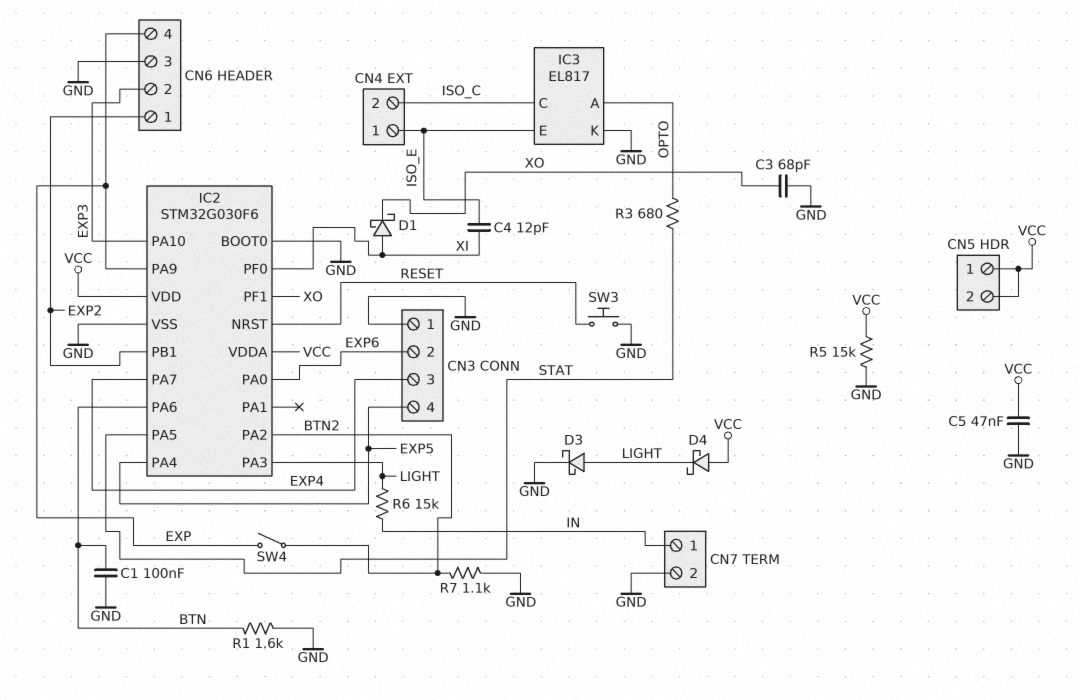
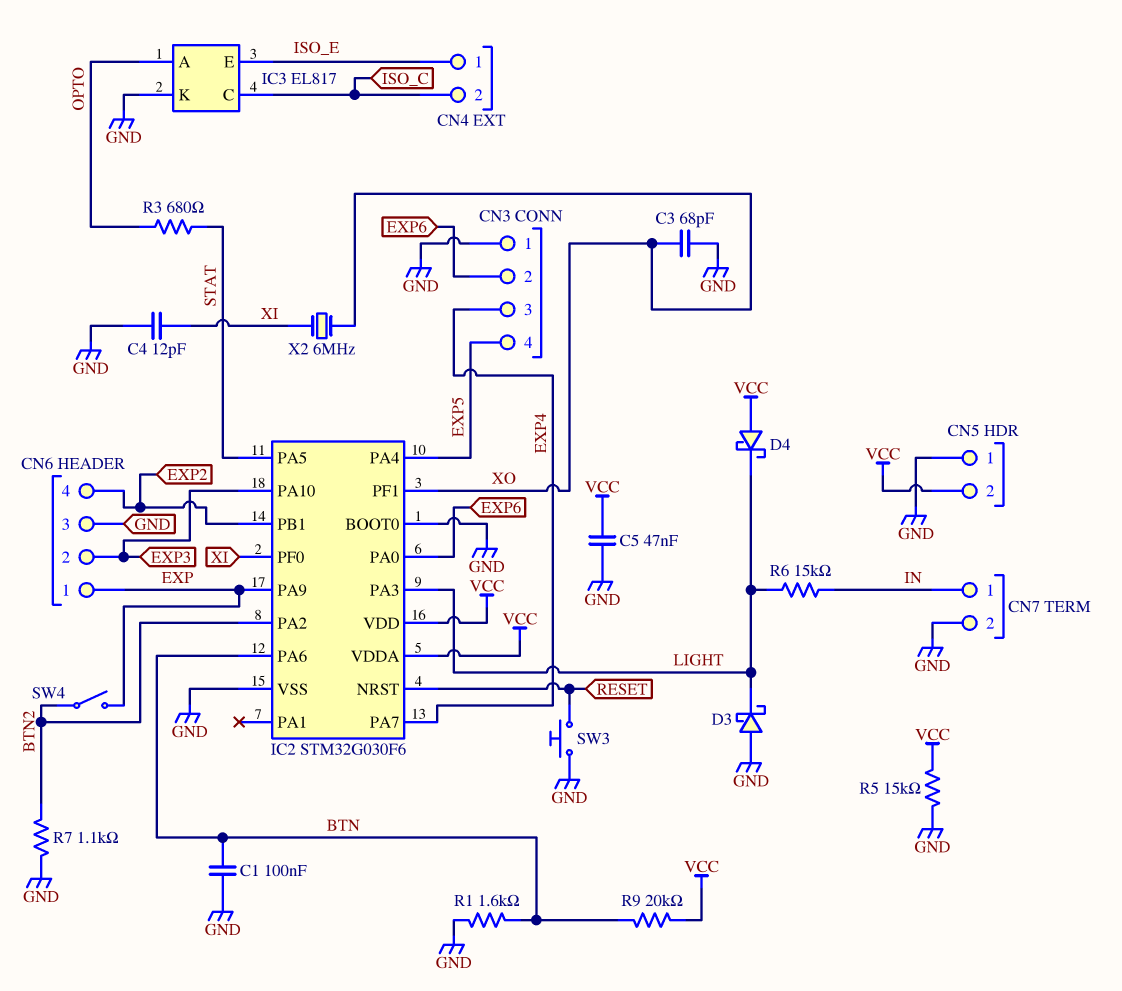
C4: 12pF (ISO_E, XI) -> 12pF (GND, XI)
CN5 pin 1: VCC -> GND
CN6 pin 1: EXP2 -> EXP
CN6 pin 4: EXP -> EXP2
D1: schottky (A XI, K XO) -> none
D3: schottky (A LIGHT, K GND) -> schottky (A GND, K LIGHT)
R9: none -> 20k (BTN, VCC)
X2: none -> 6MHz (XI, XO)

